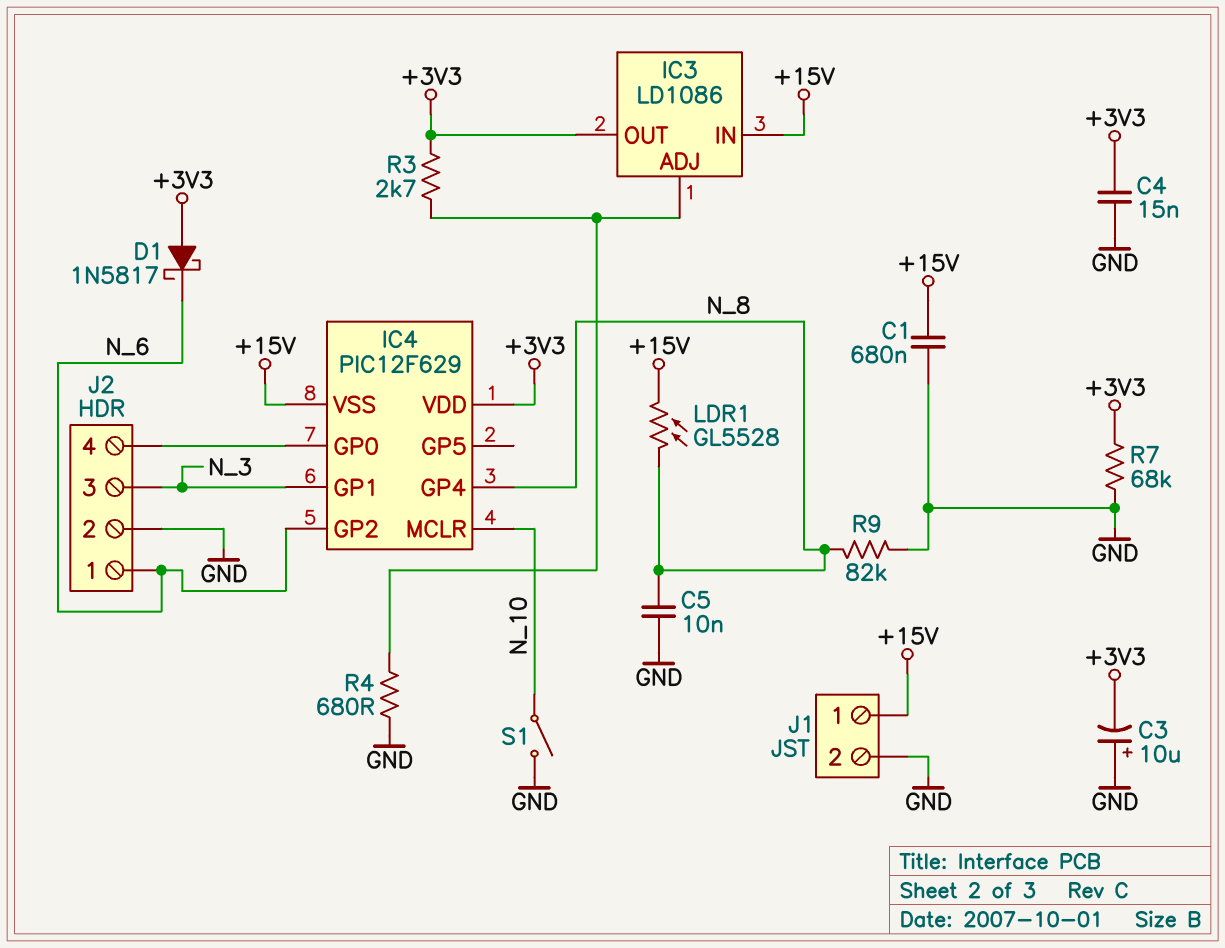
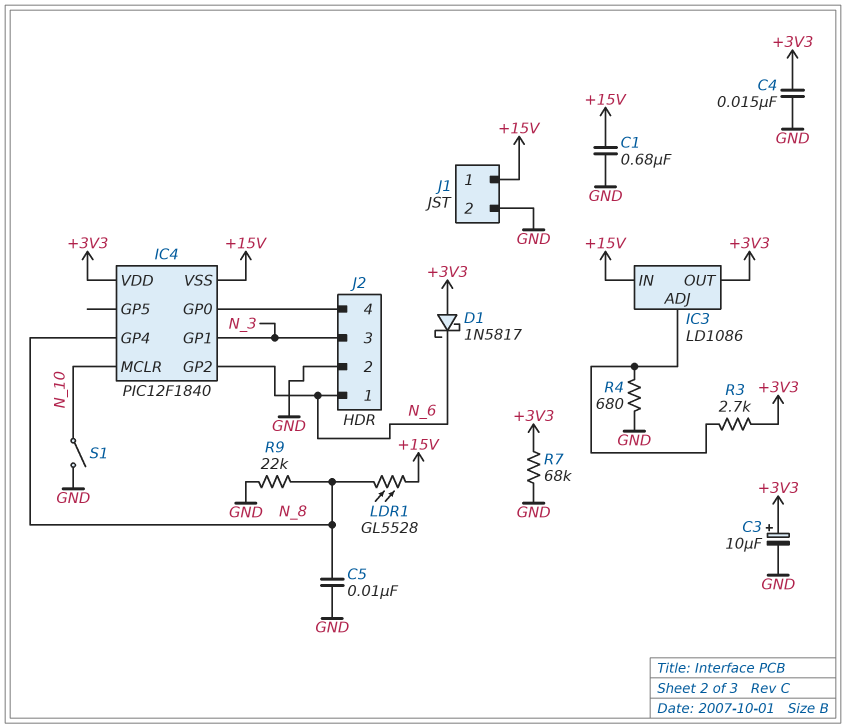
C3: 10uF (plus GND, minus +3V3) -> 10uF (plus +3V3, minus GND)
IC4: PIC12F629 -> PIC12F1840
R9: 82k (GND, N_8) -> 22k (GND, N_8)

